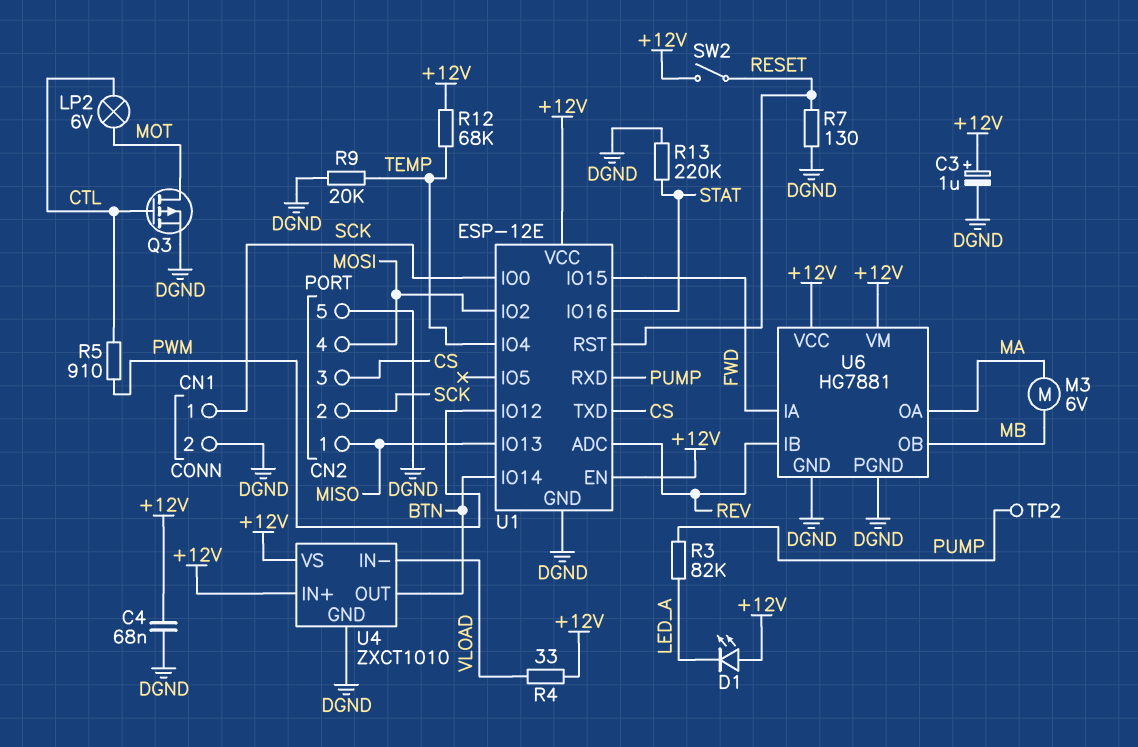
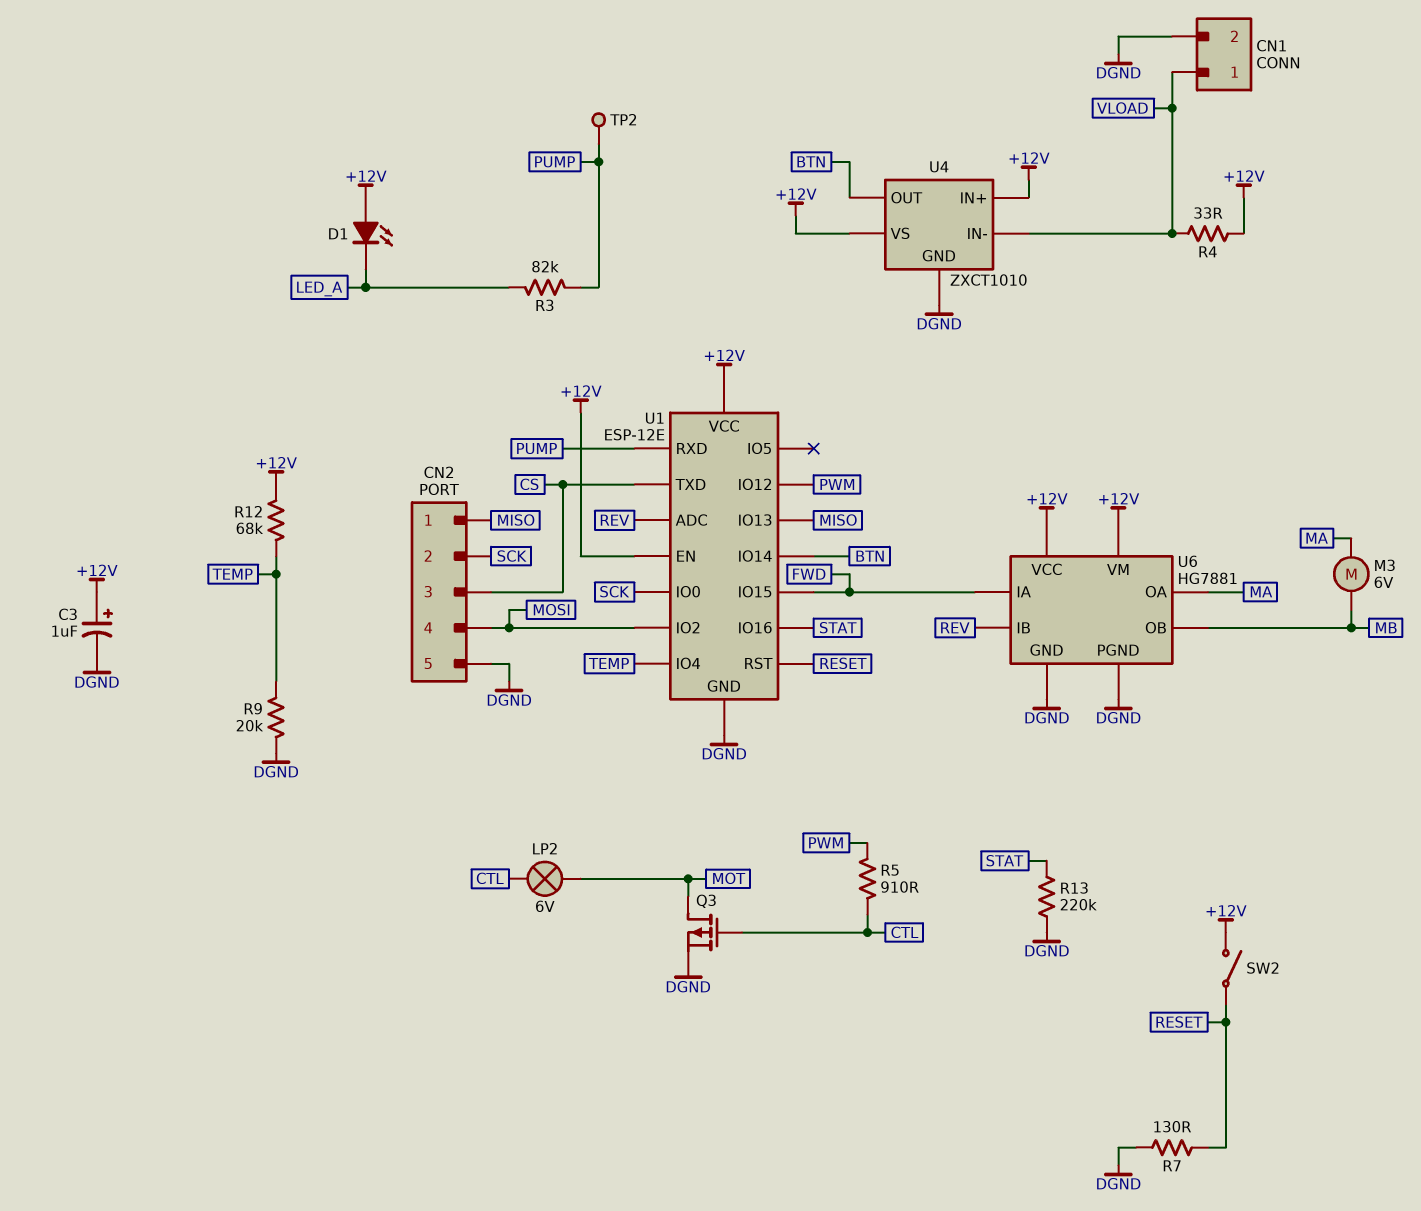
C4: 68nF (+12V, DGND) -> none
CN1 pin 1: SCK -> VLOAD

